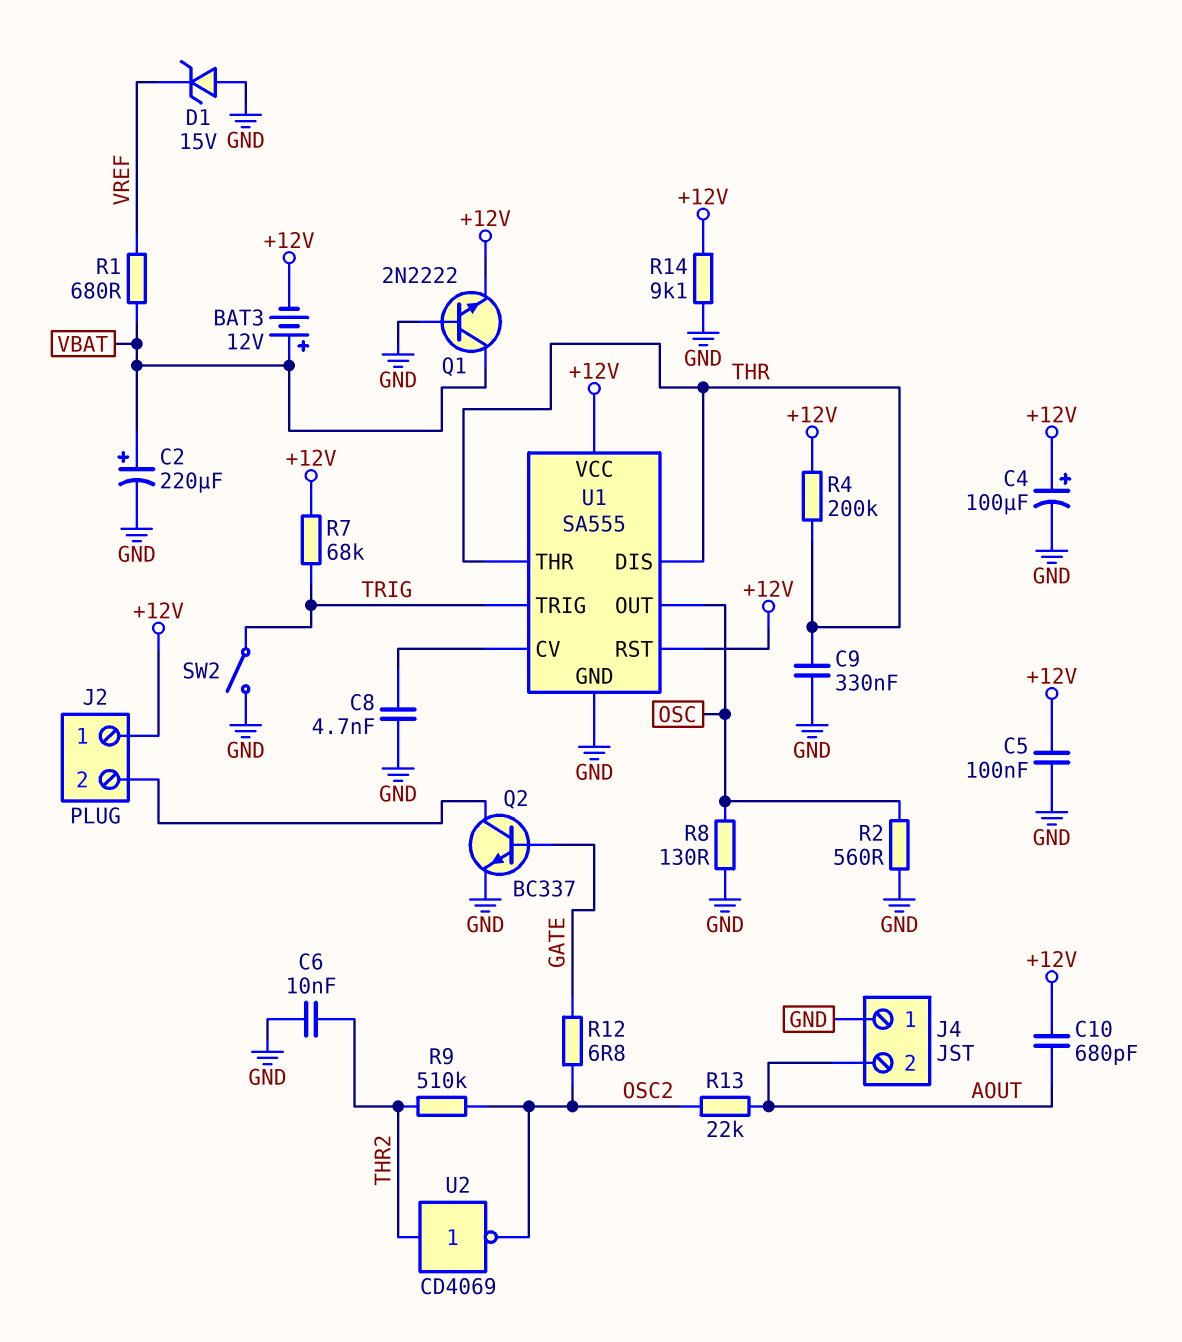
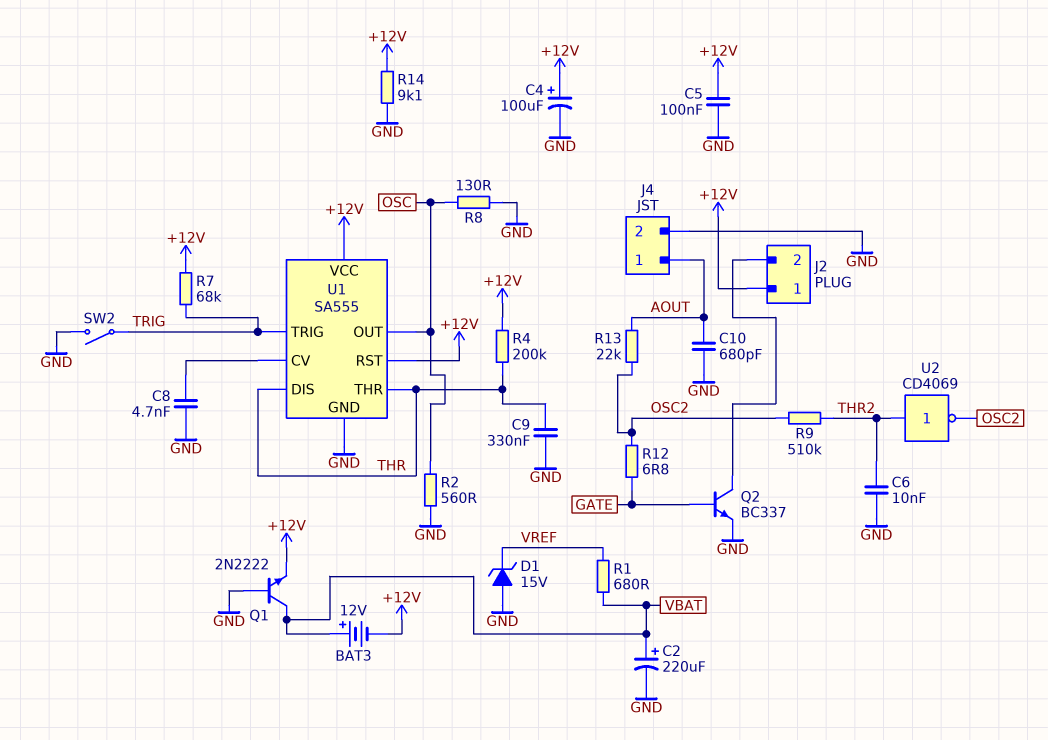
C10: 680pF (+12V, AOUT) -> 680pF (AOUT, GND)
J4 pin 1: GND -> AOUT
J4 pin 2: AOUT -> GND

